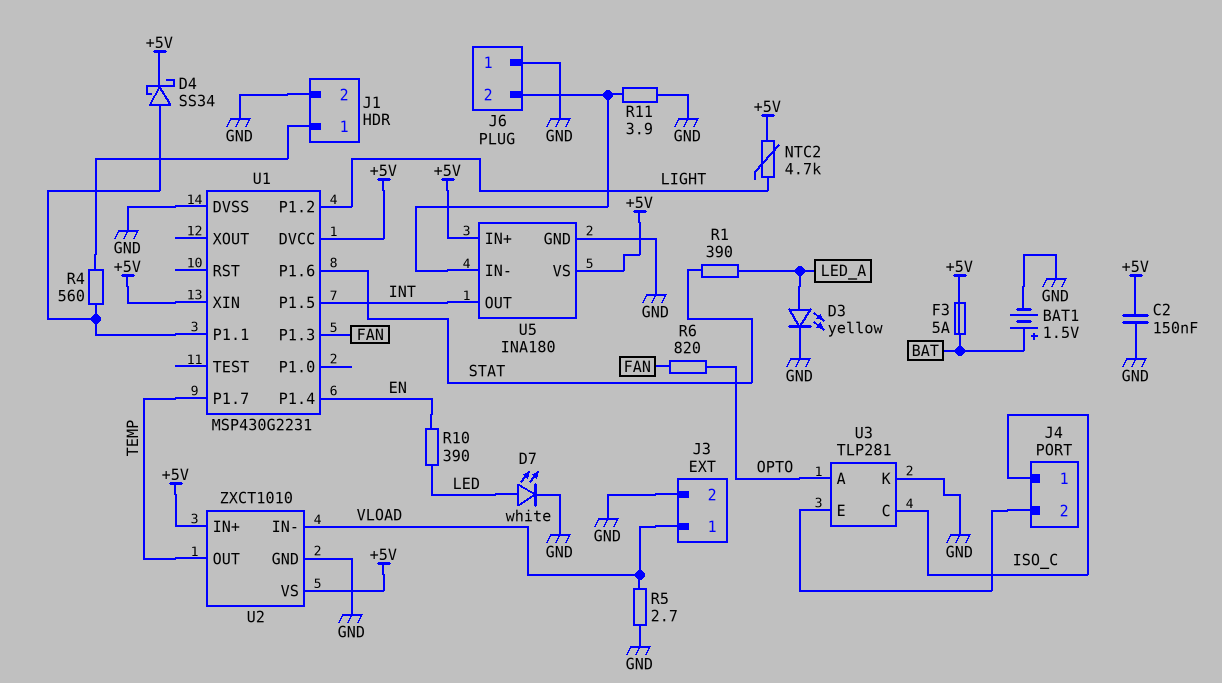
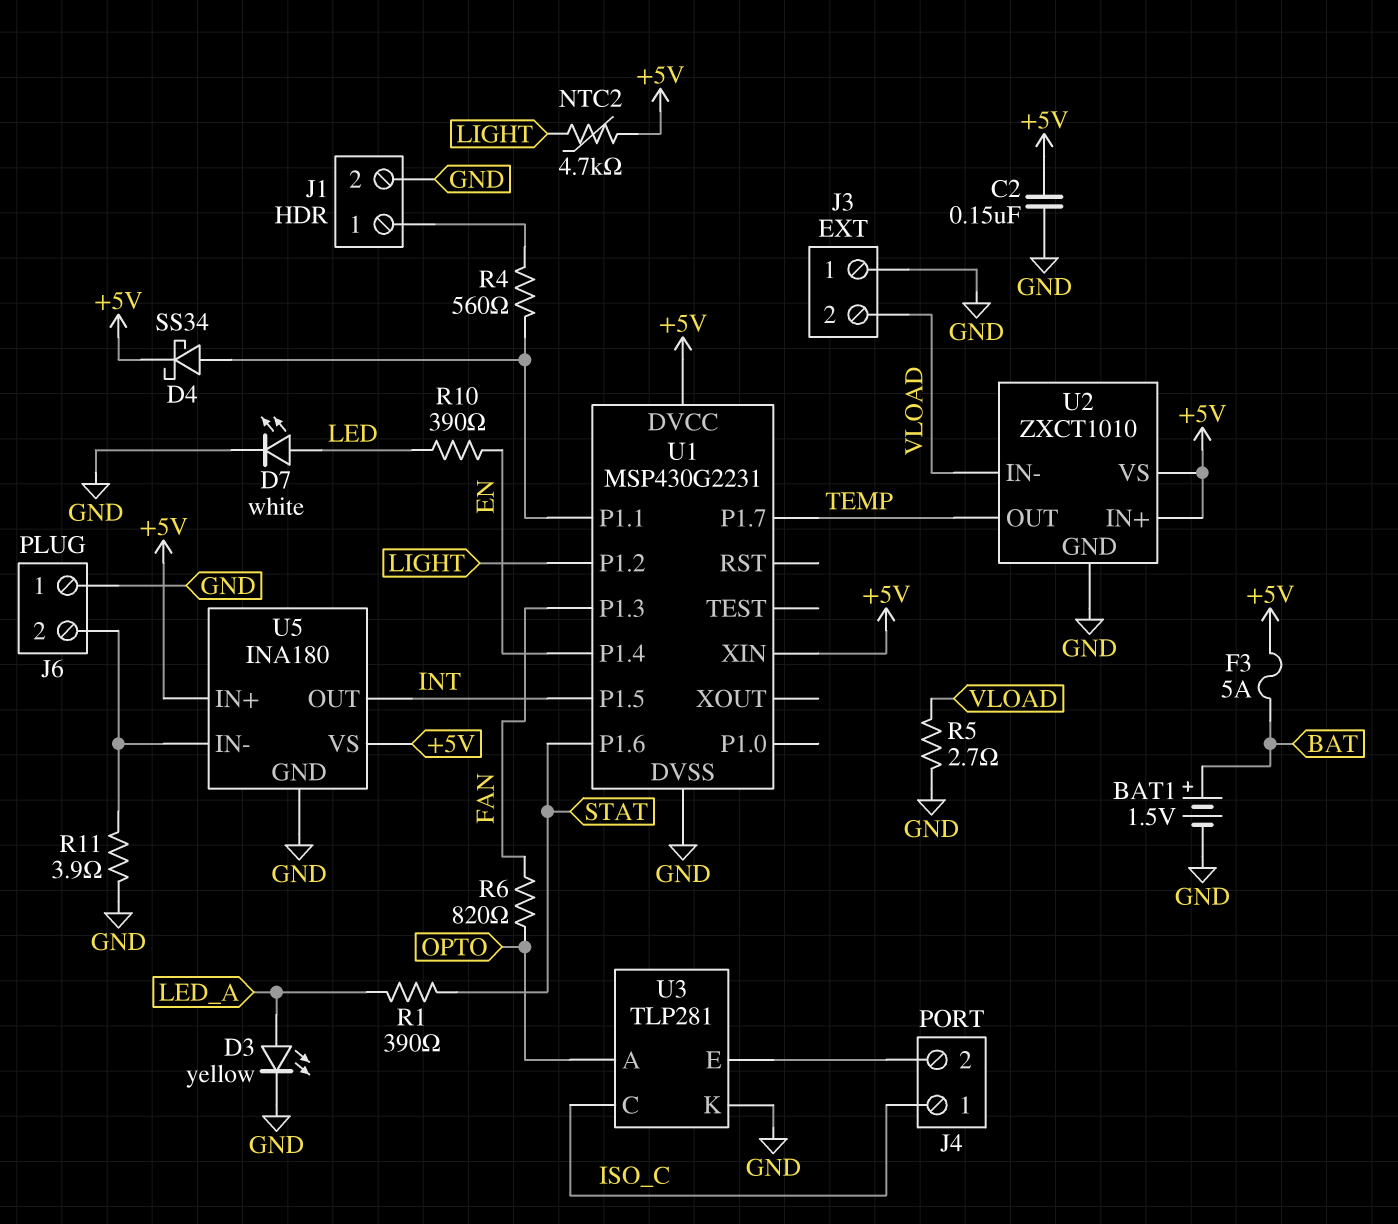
J3 pin 1: VLOAD -> GND
J3 pin 2: GND -> VLOAD

